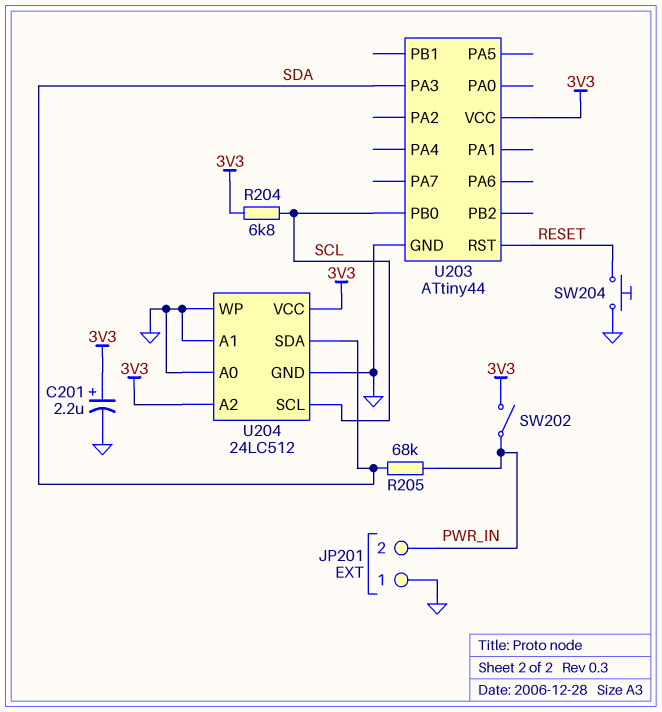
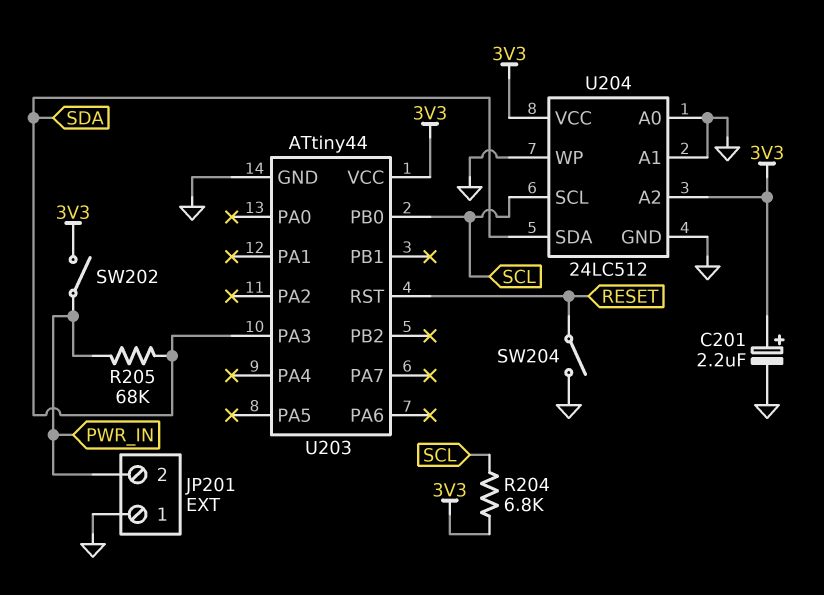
SW204: button (GND, RESET) -> switch (GND, RESET)

